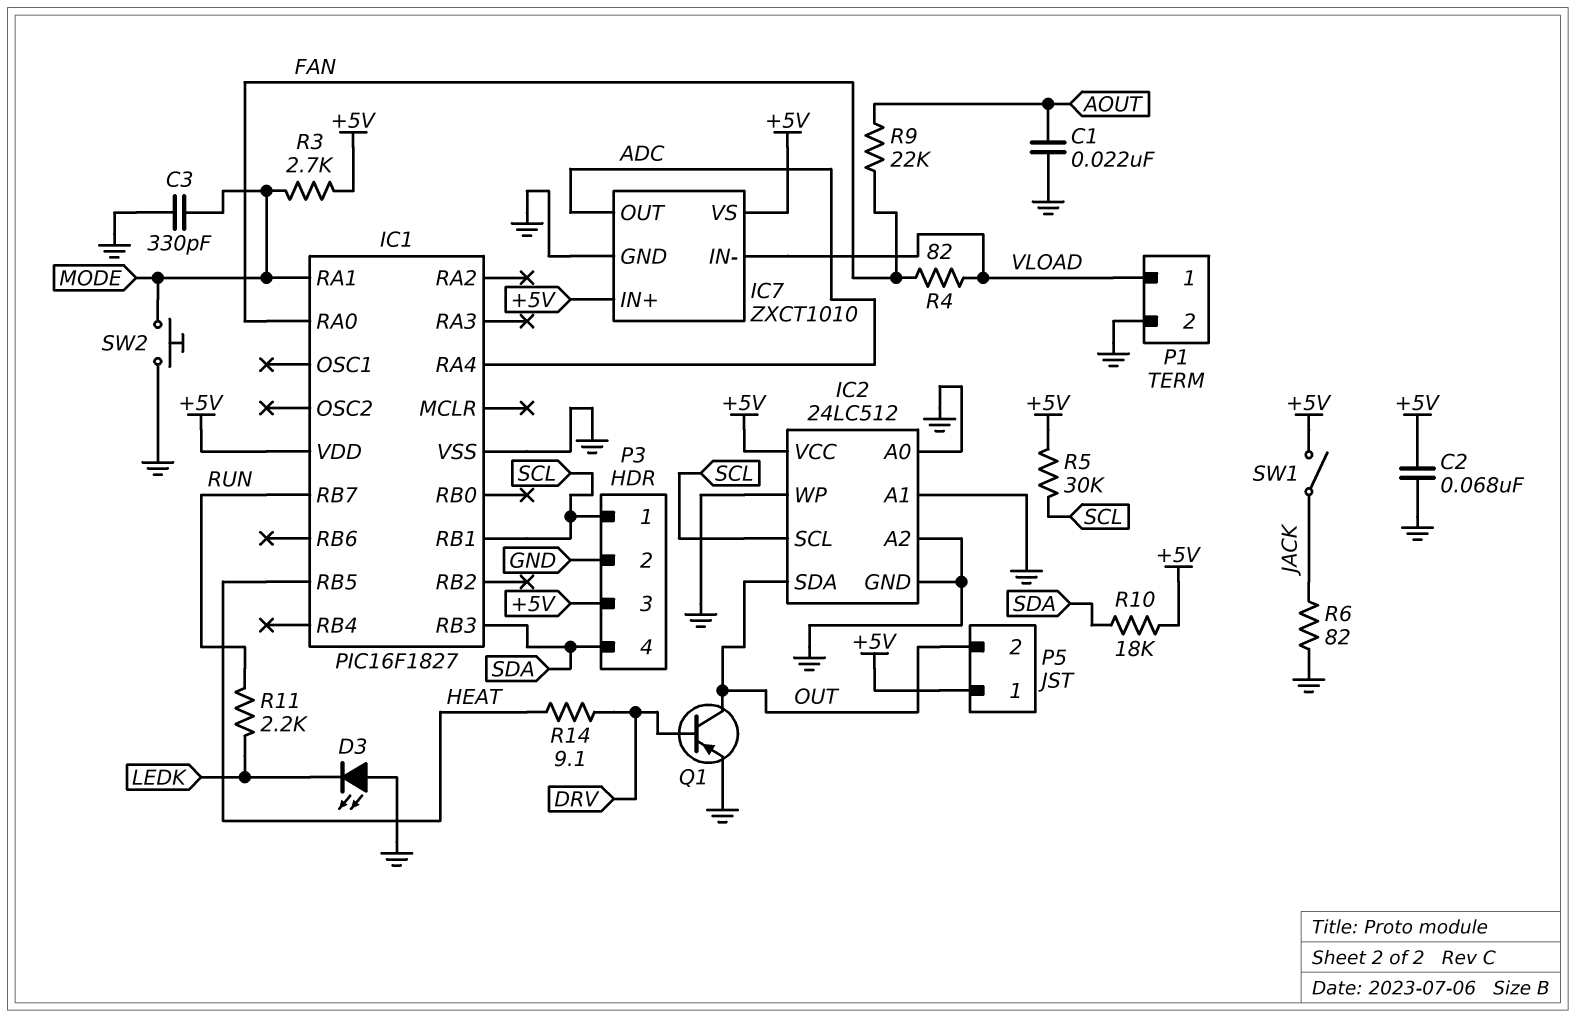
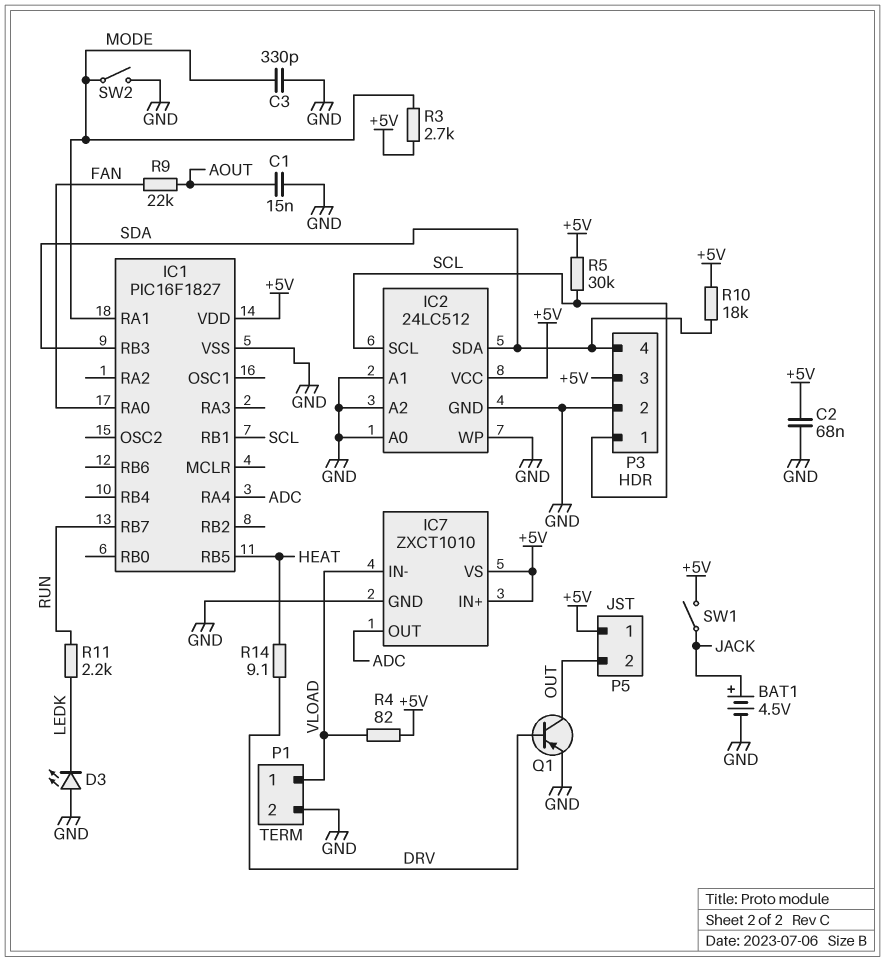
BAT1: none -> 4.5V (plus JACK, minus GND)
C1: 22nF (AOUT, GND) -> 15nF (AOUT, GND)
IC2 pin SDA: OUT -> SDA
R4: 82 (FAN, VLOAD) -> 82 (+5V, VLOAD)
R6: 82 (GND, JACK) -> none
SW2: button (GND, MODE) -> switch (GND, MODE)

